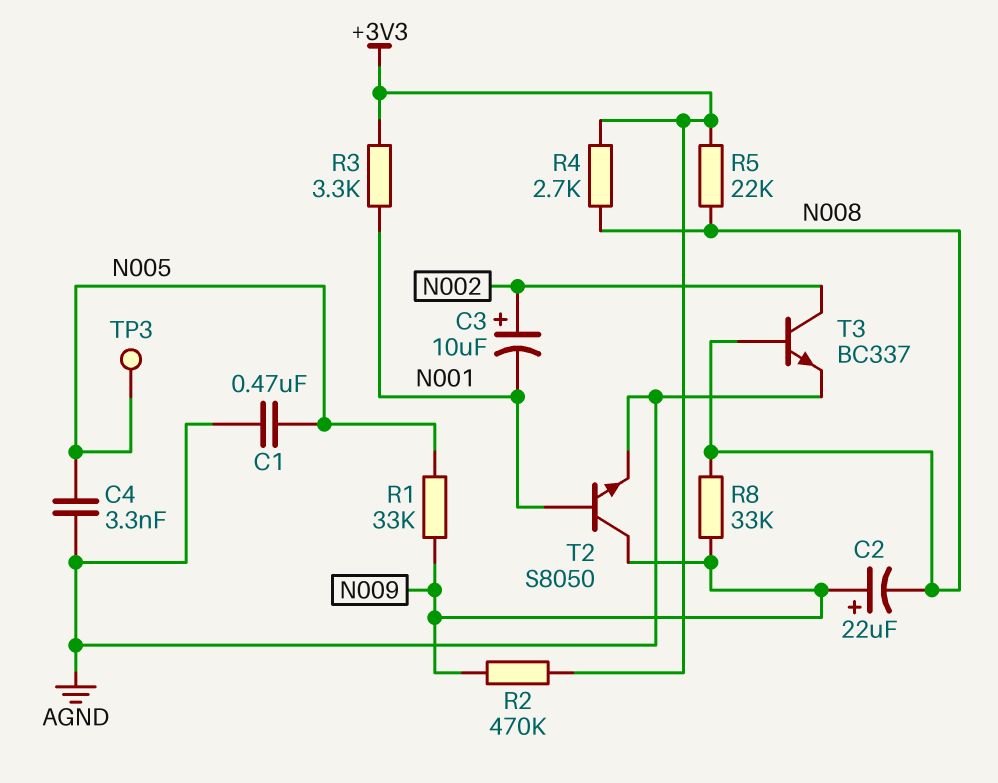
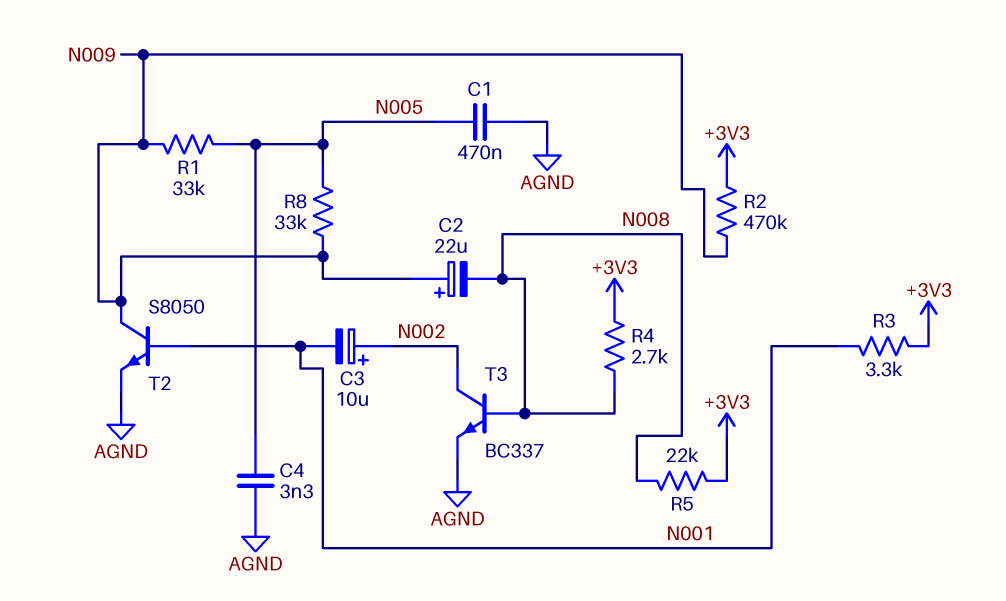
R8: 33k (N008, N009) -> 33k (N005, N009)
TP3: test point (N005) -> none

